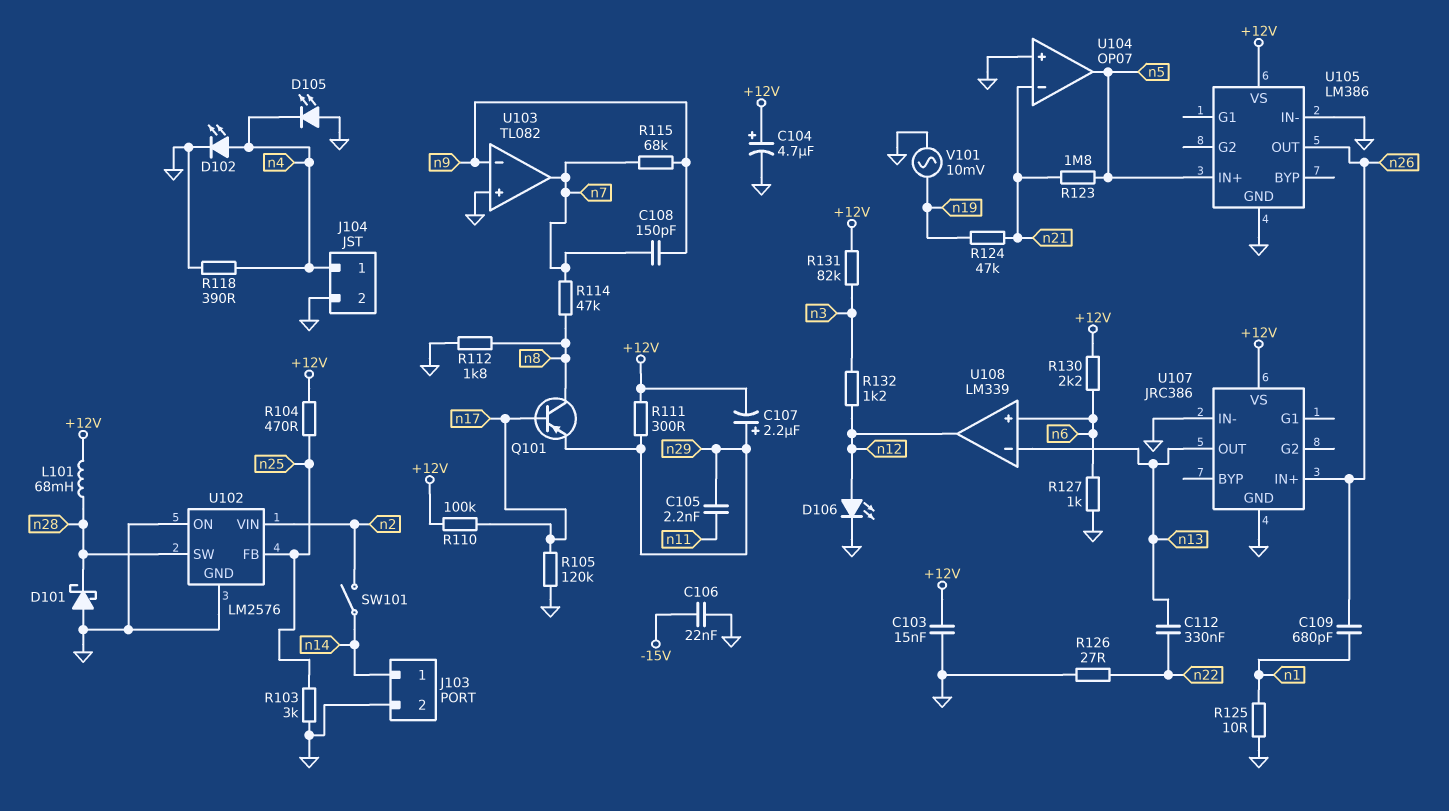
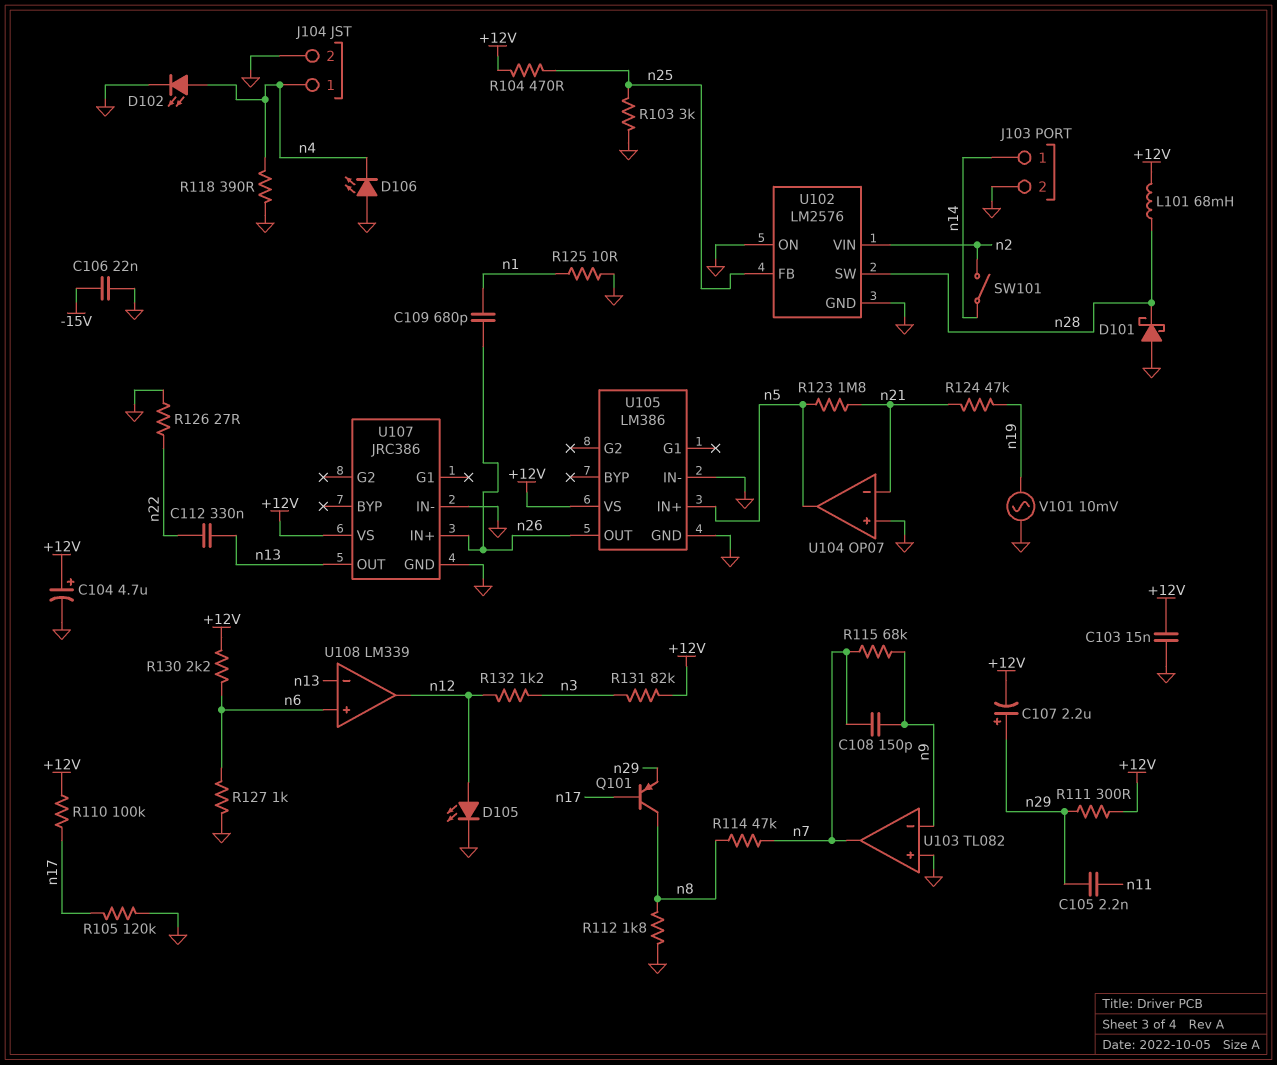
D105: LED (A GND, K n4) -> LED (A n12, K GND)
D106: LED (A n12, K GND) -> LED (A GND, K n4)

